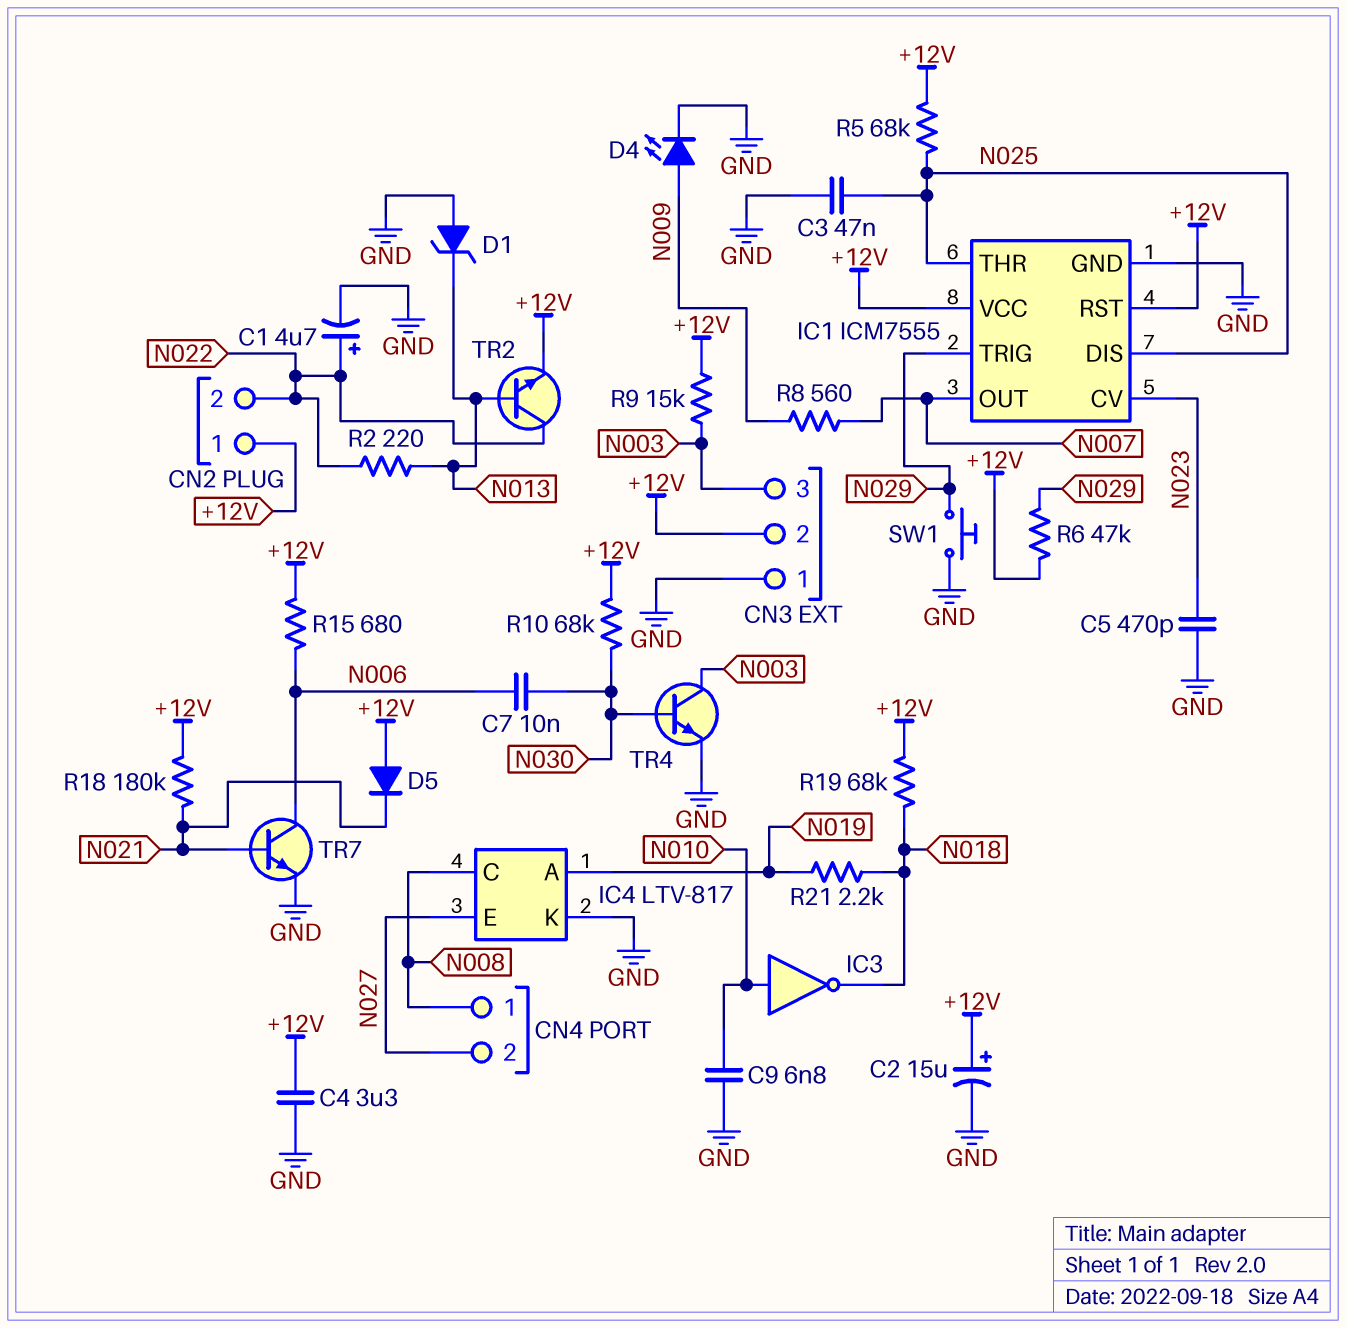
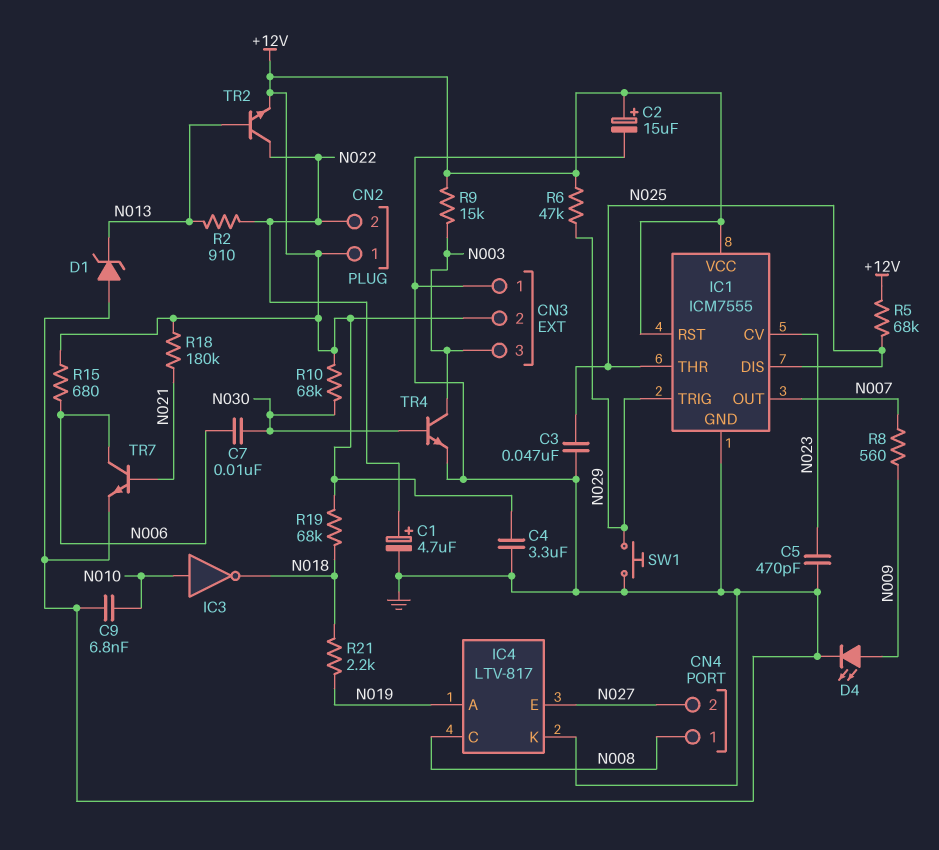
D5: diode (A +12V, K N021) -> none
R2: 220 (N013, N022) -> 910 (N013, N022)

